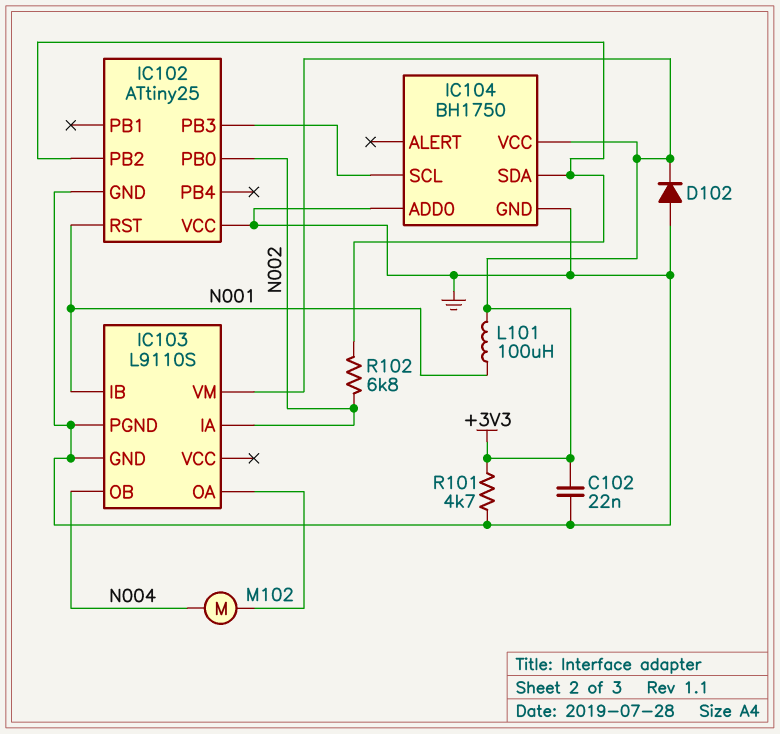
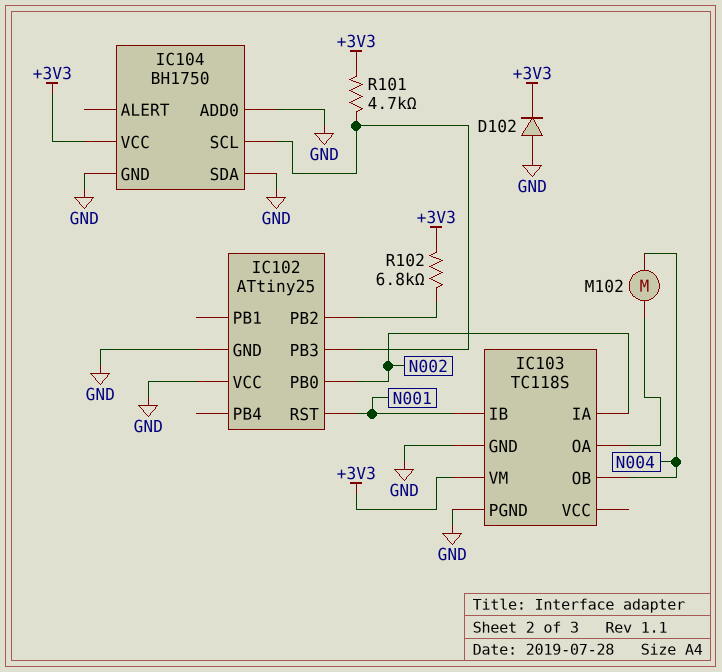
C102: 22nF (+3V3, GND) -> none
IC103: L9110S -> TC118S
IC104 pin SDA: IC102/PB2 -> GND
L101: 100uH (+3V3, N001) -> none
R101: 4.7k (+3V3, GND) -> 4.7k (+3V3, IC102/PB3)
R102: 6.8k (IC102/PB2, N002) -> 6.8k (+3V3, IC102/PB2)

